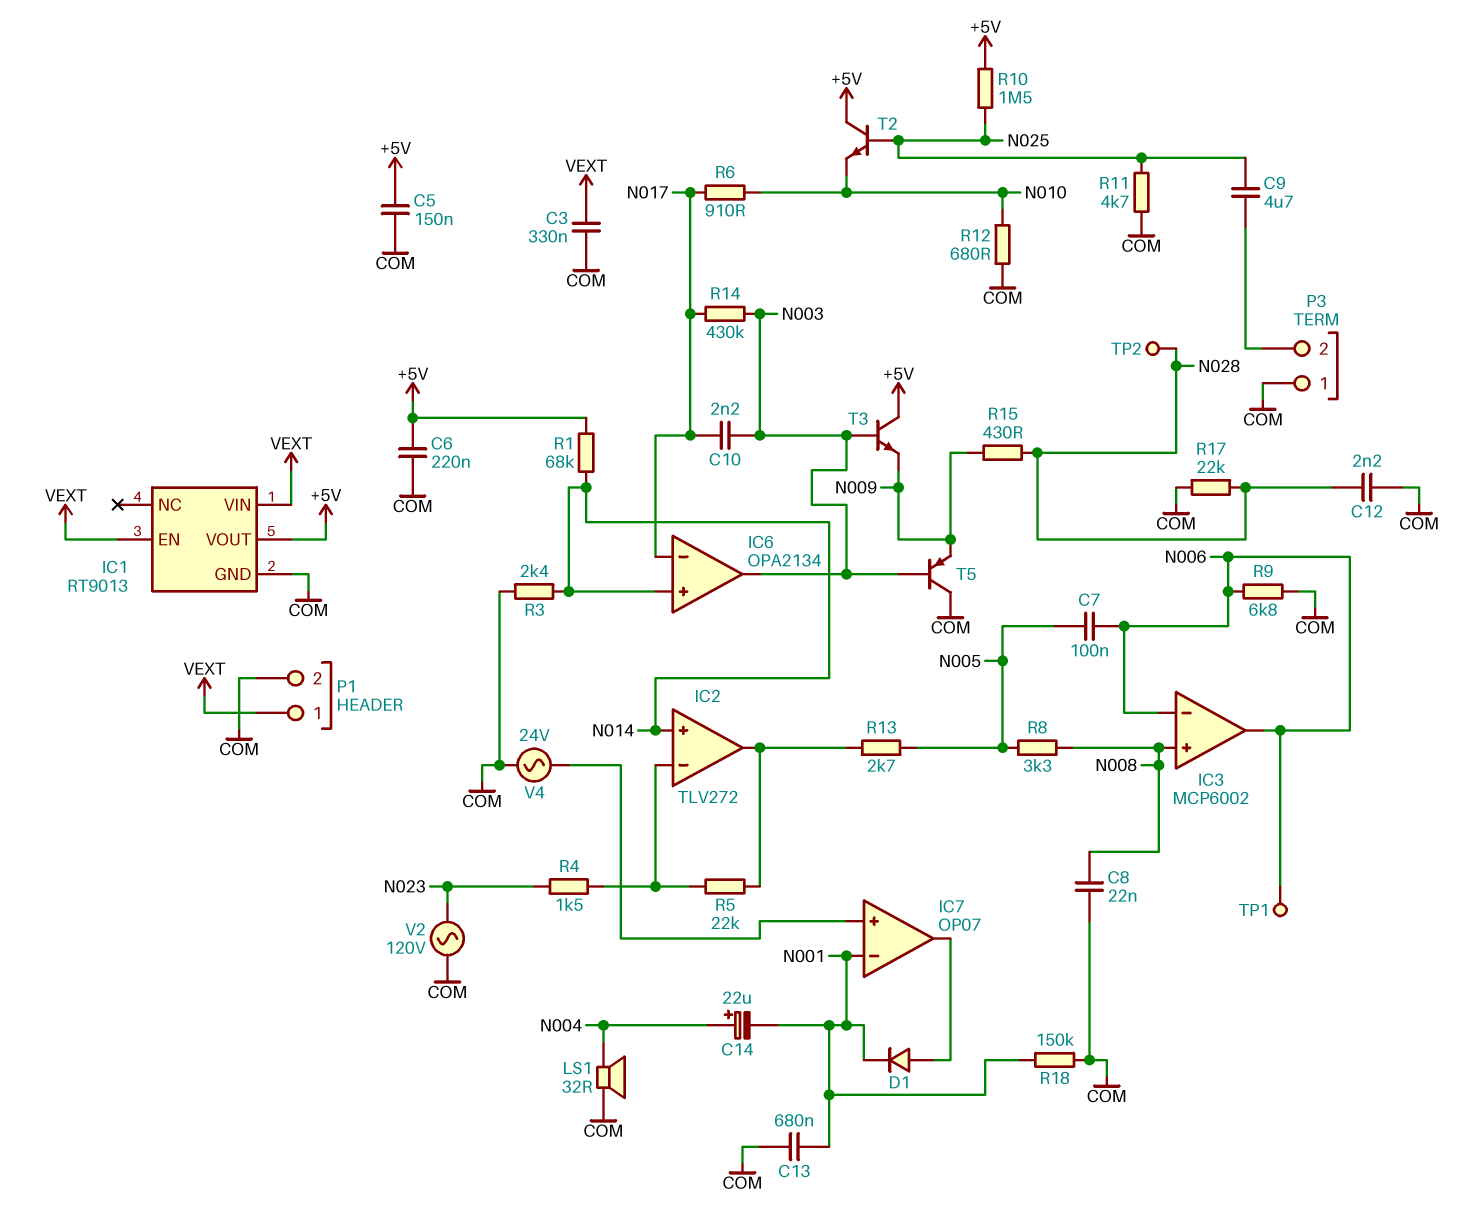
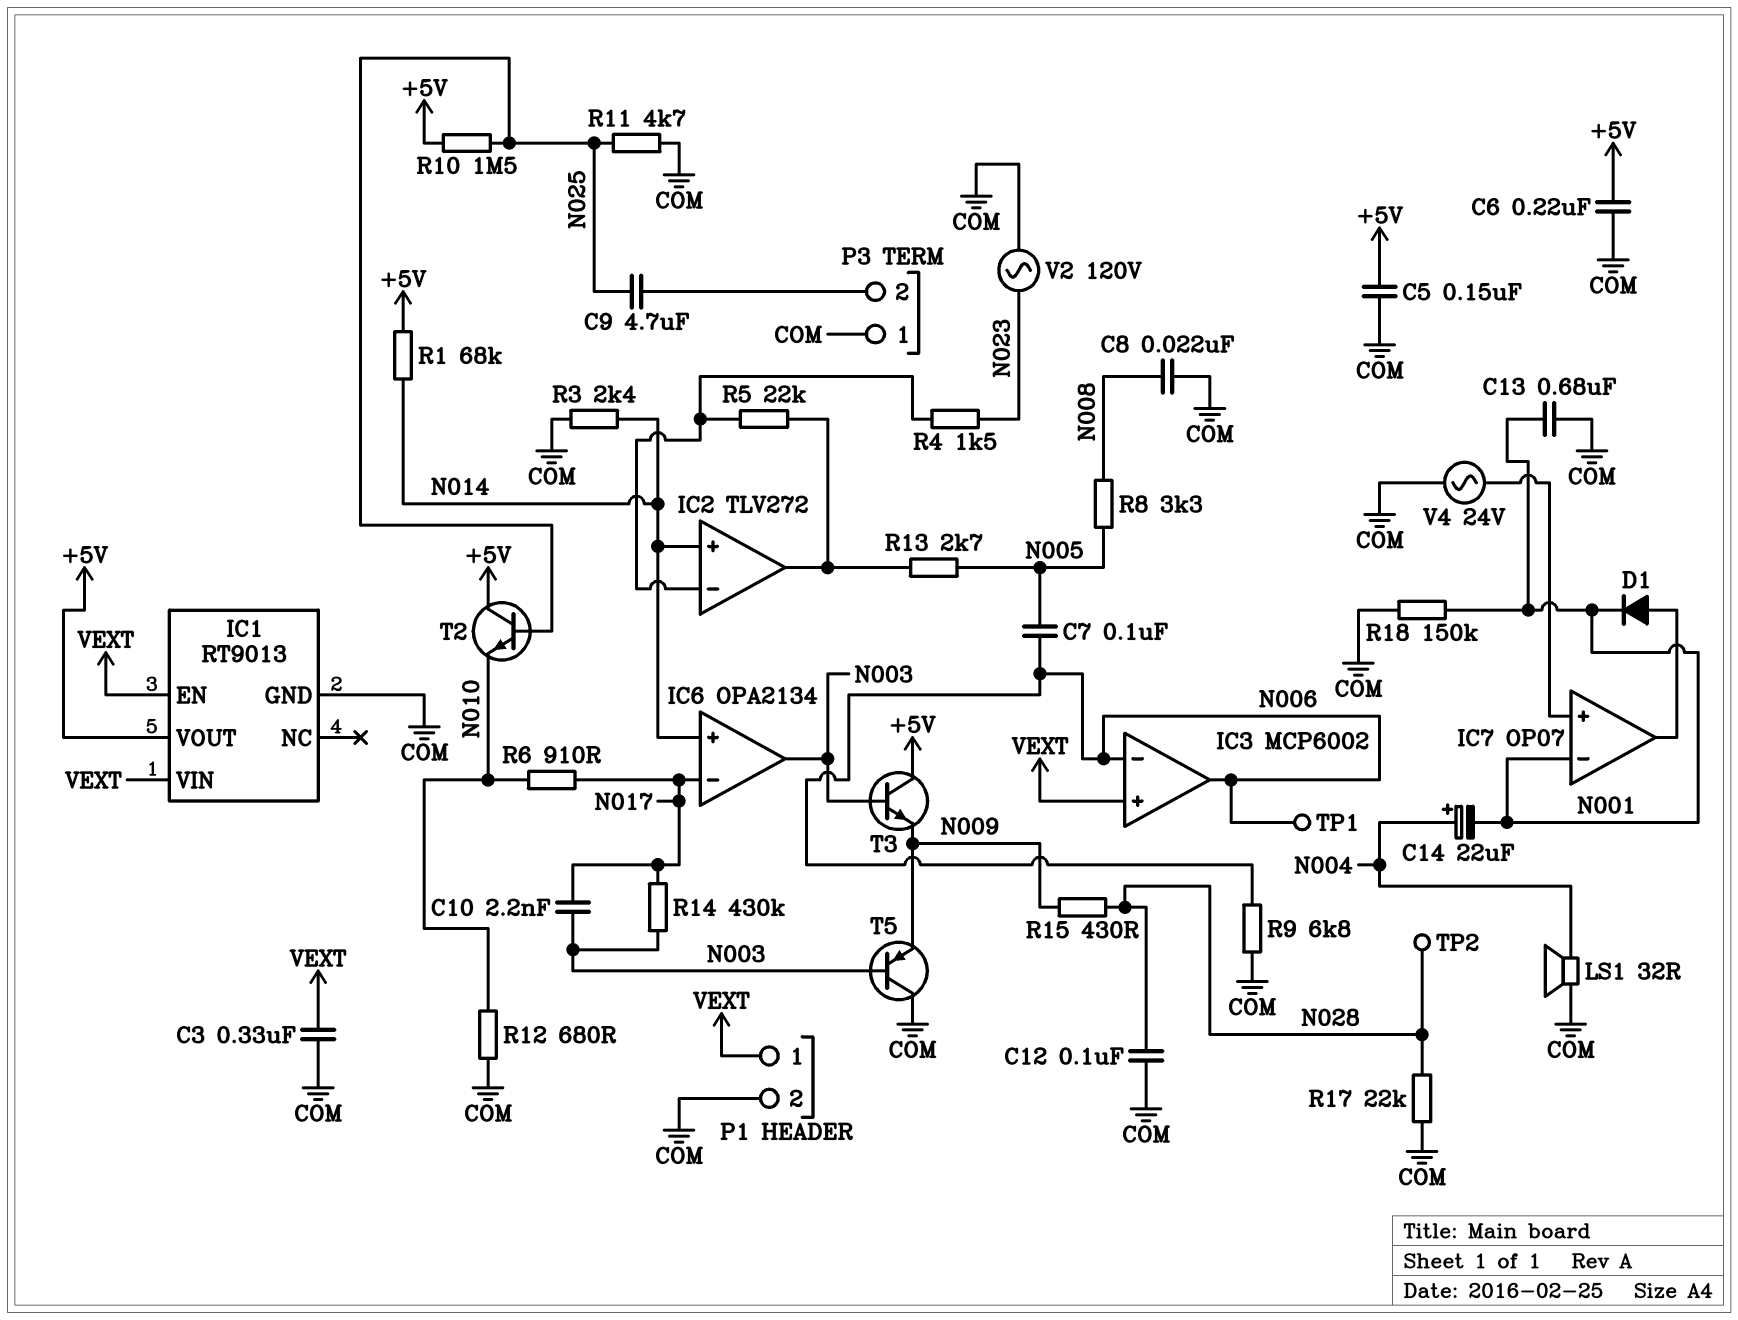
C12: 2.2nF (COM, N028) -> 100nF (COM, N028)
IC3 pin in+: N008 -> VEXT

